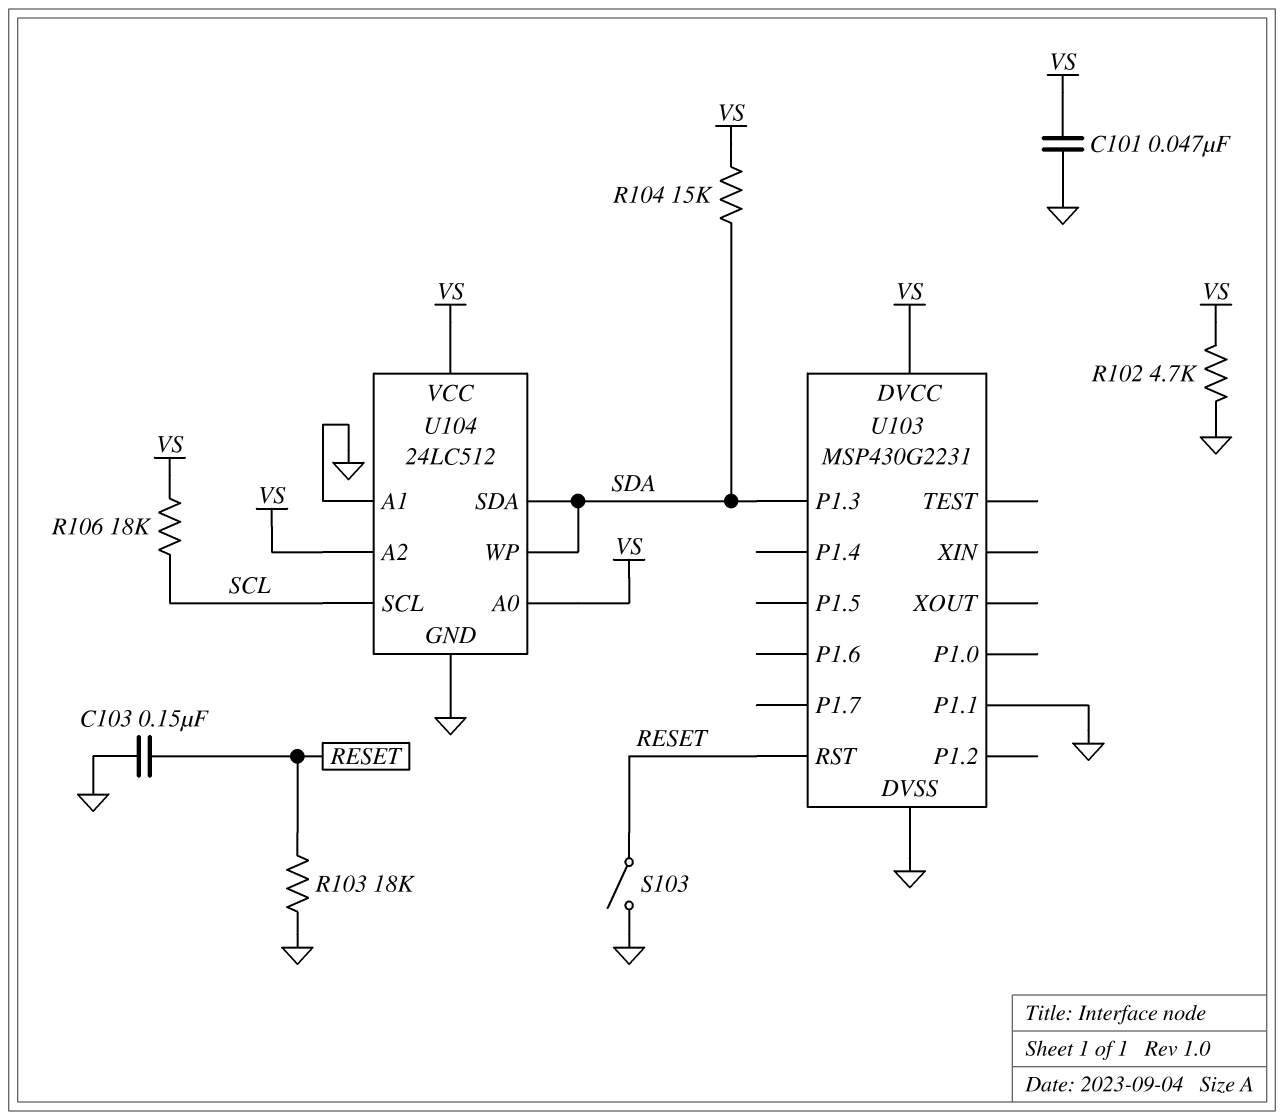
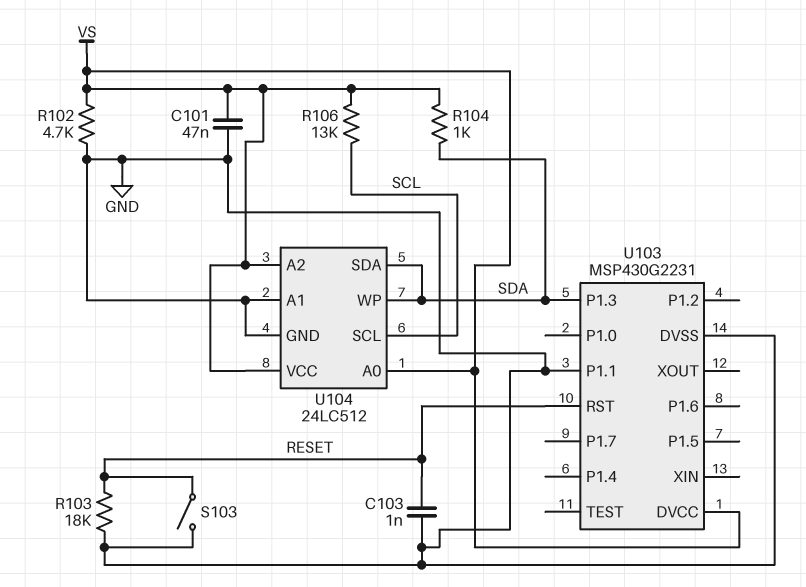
C103: 150nF (GND, RESET) -> 1nF (GND, RESET)
R104: 15k (SDA, VS) -> 1k (SDA, VS)
R106: 18k (SCL, VS) -> 13k (SCL, VS)

